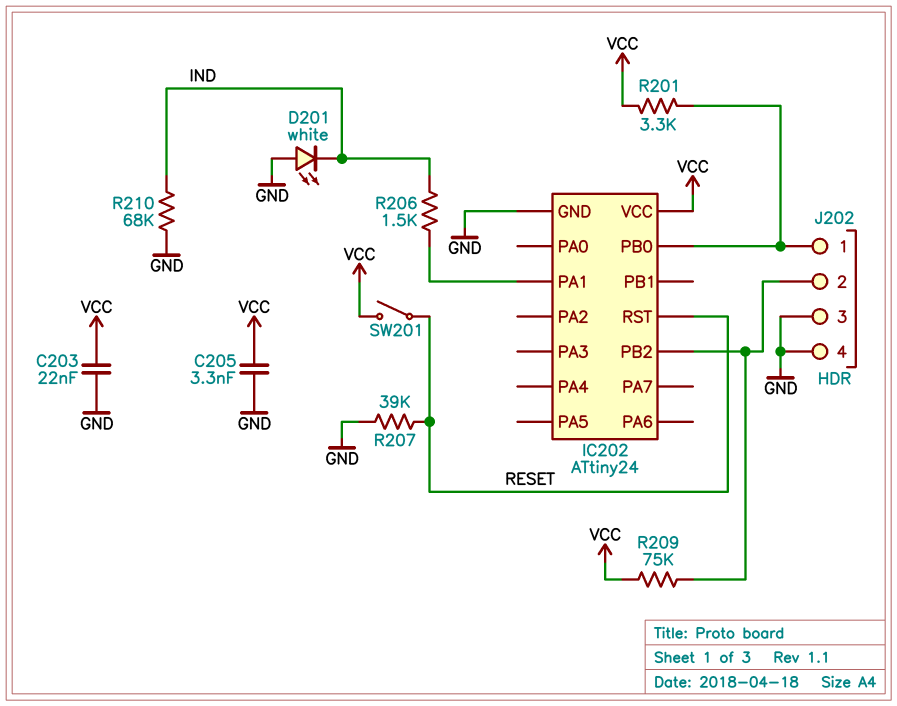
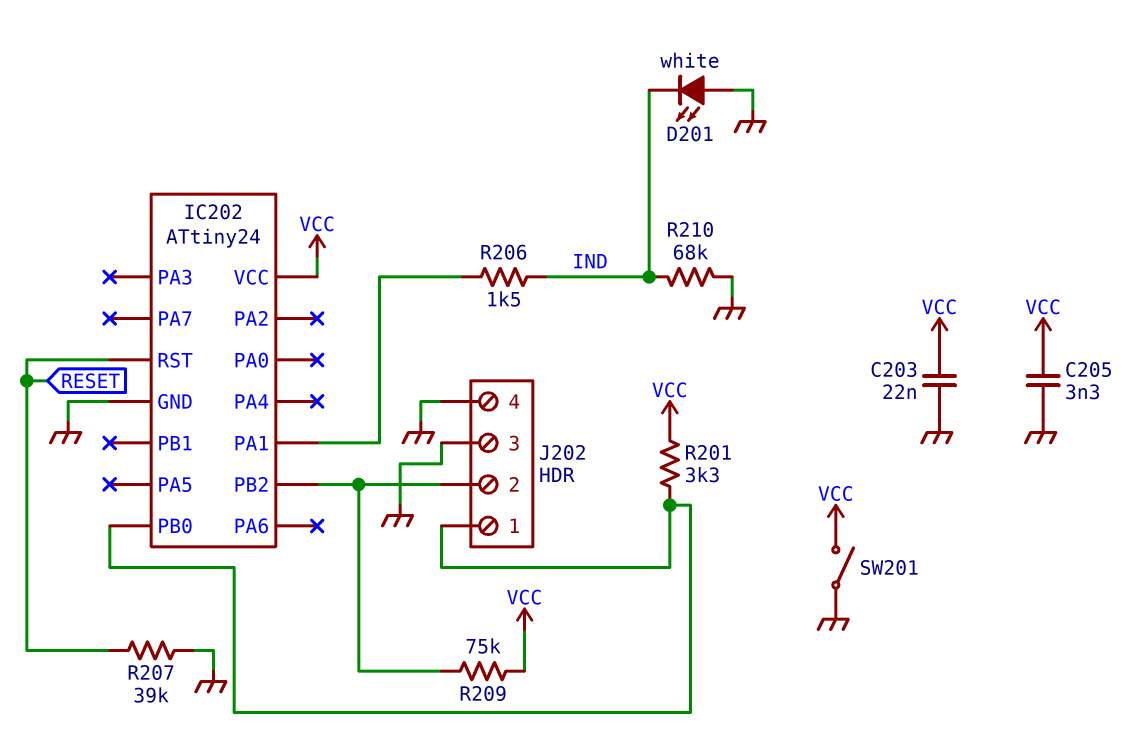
SW201: switch (RESET, VCC) -> switch (GND, VCC)

